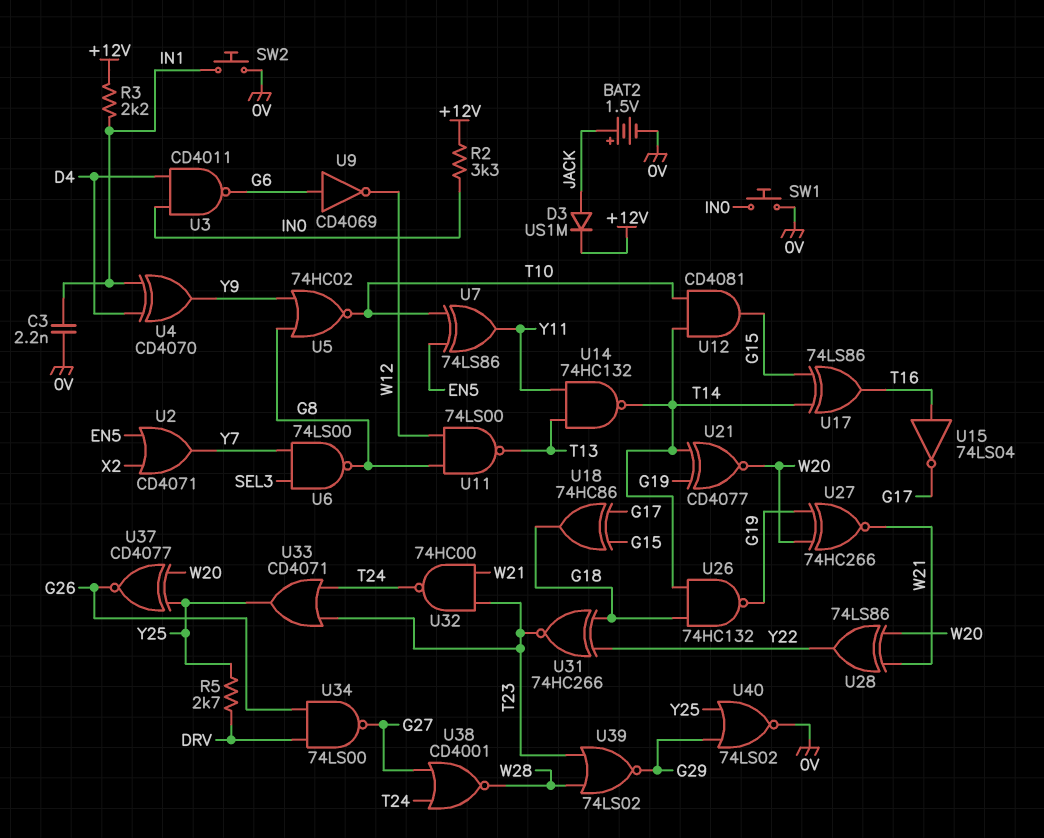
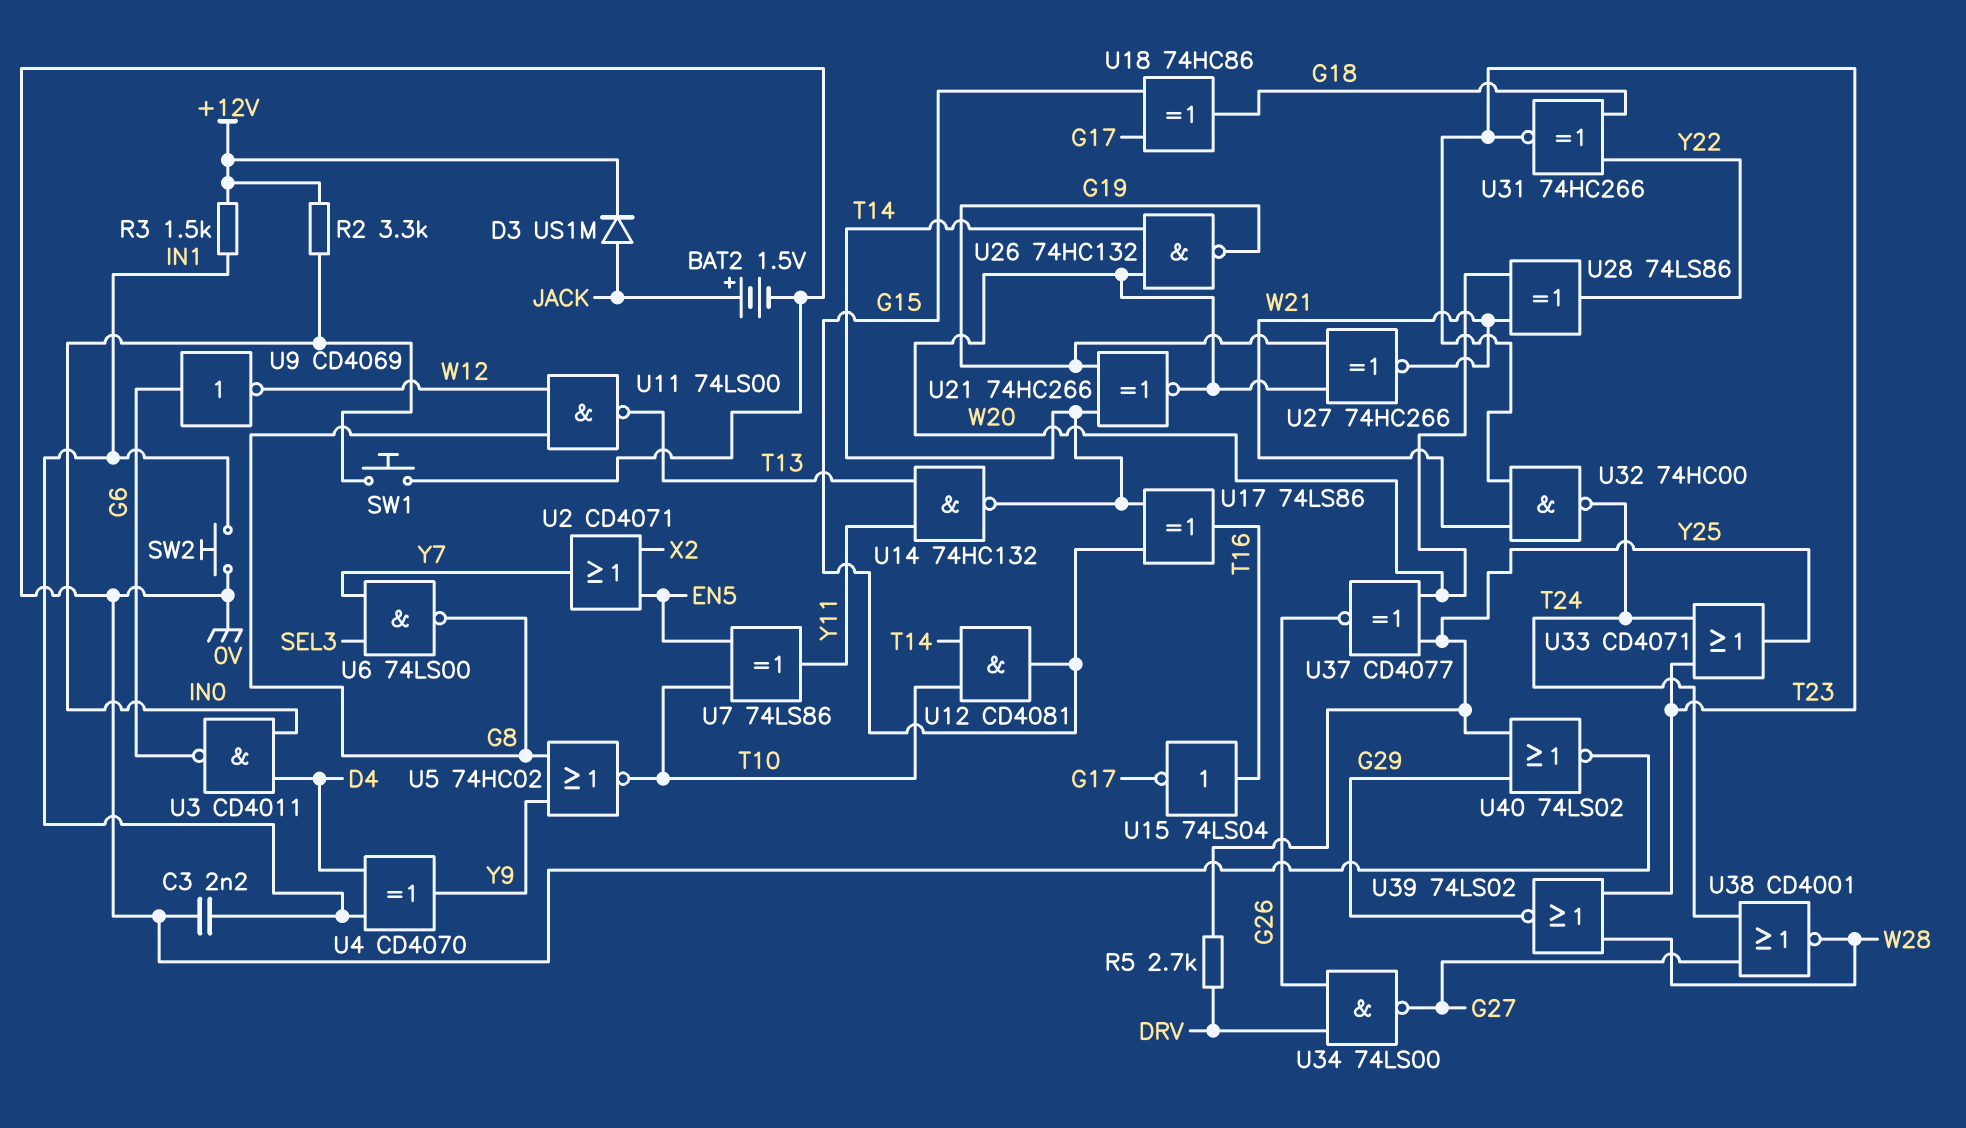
R3: 2.2k (+12V, IN1) -> 1.5k (+12V, IN1)
U21: XNOR CD4077 (in G19, in T14, out W20) -> XNOR 74HC266 (in G19, in T14, out W20)
U26: NAND 74HC132 (in G18, in T14, out G19) -> NAND 74HC132 (in T14, in W20, out G19)

